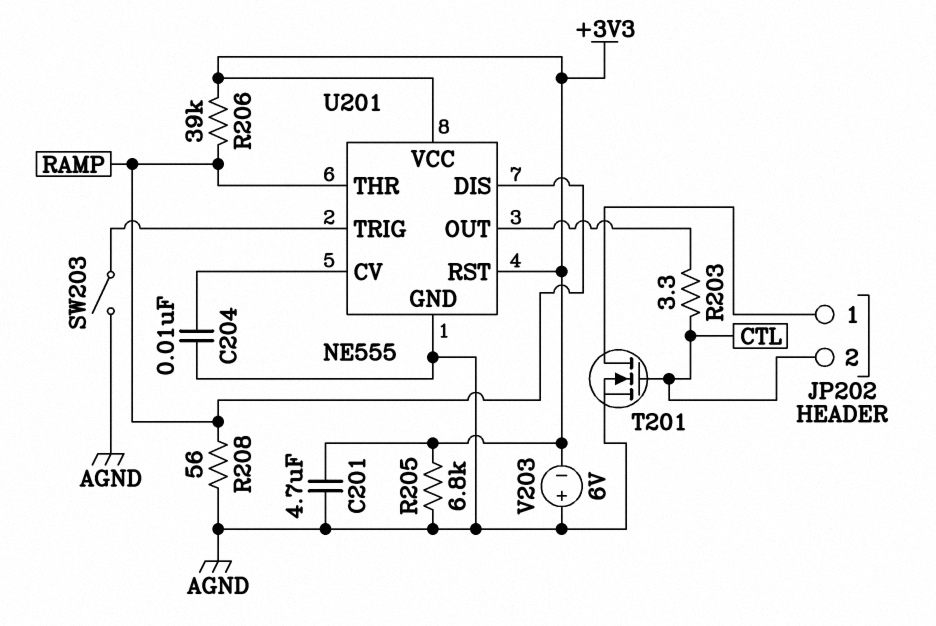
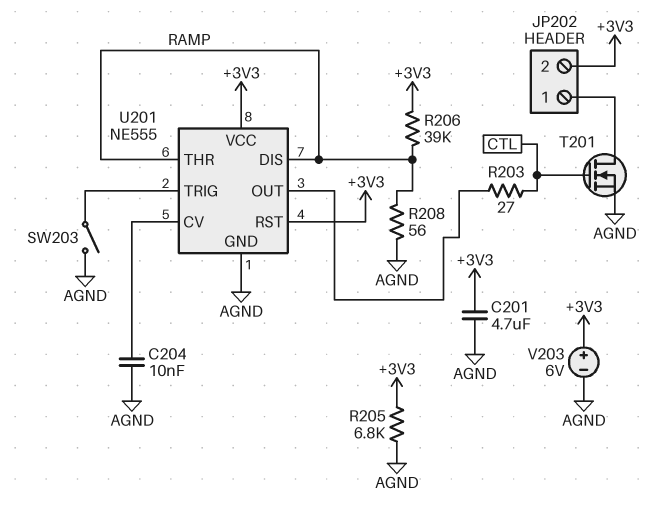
JP202 pin 2: CTL -> +3V3
R203: 3.3 (CTL, U201/OUT) -> 27 (CTL, U201/OUT)
V203: 6V (plus AGND, minus +3V3) -> 6V (plus +3V3, minus AGND)

